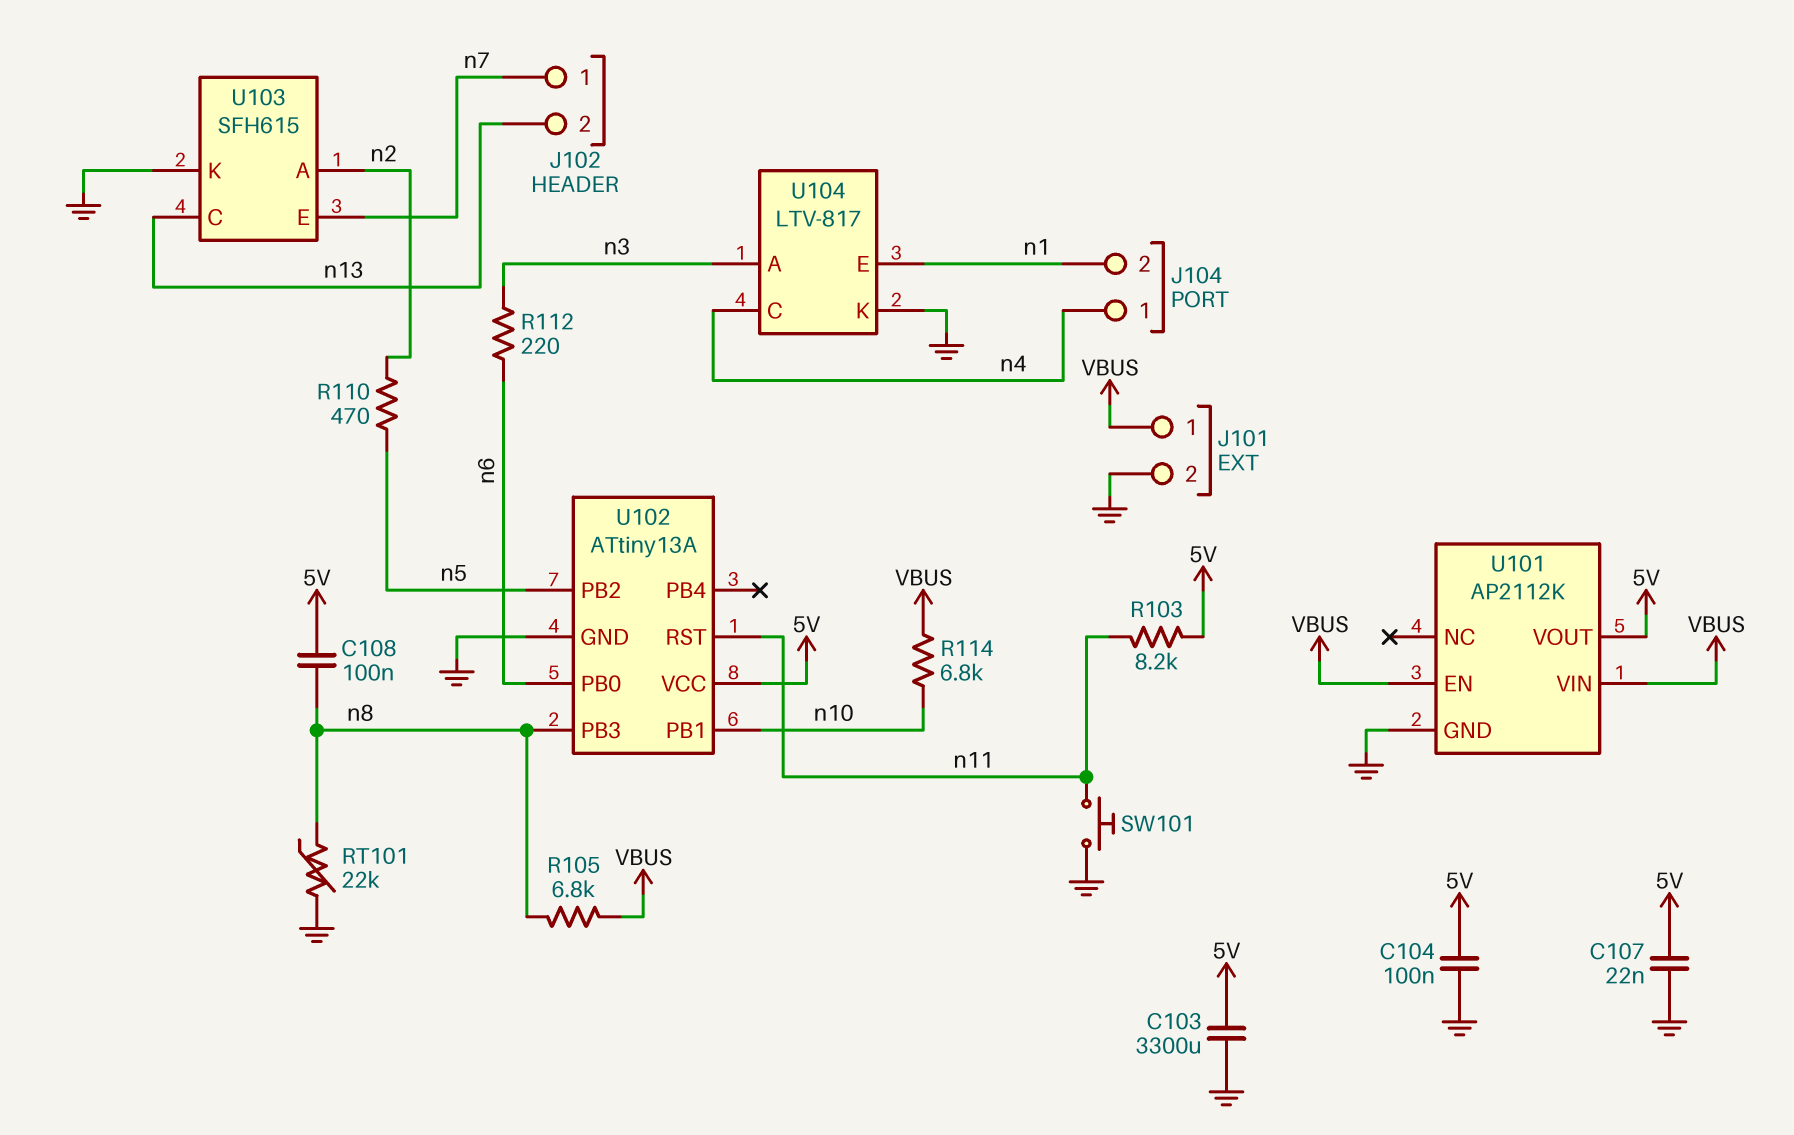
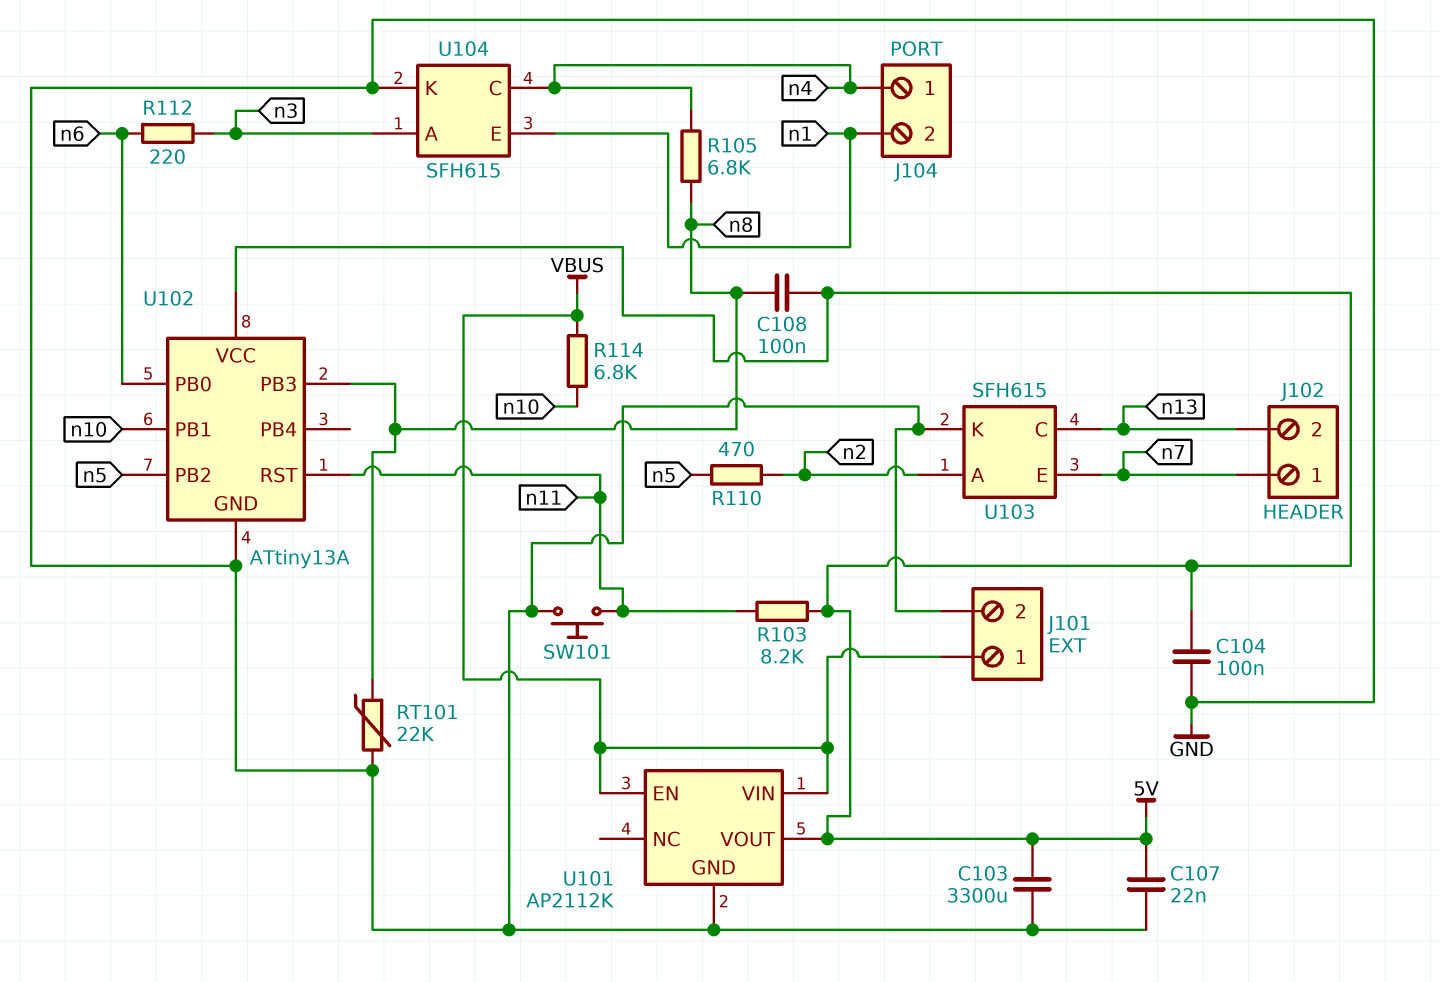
R105: 6.8k (VBUS, n8) -> 6.8k (n4, n8)
U104: LTV-817 -> SFH615

